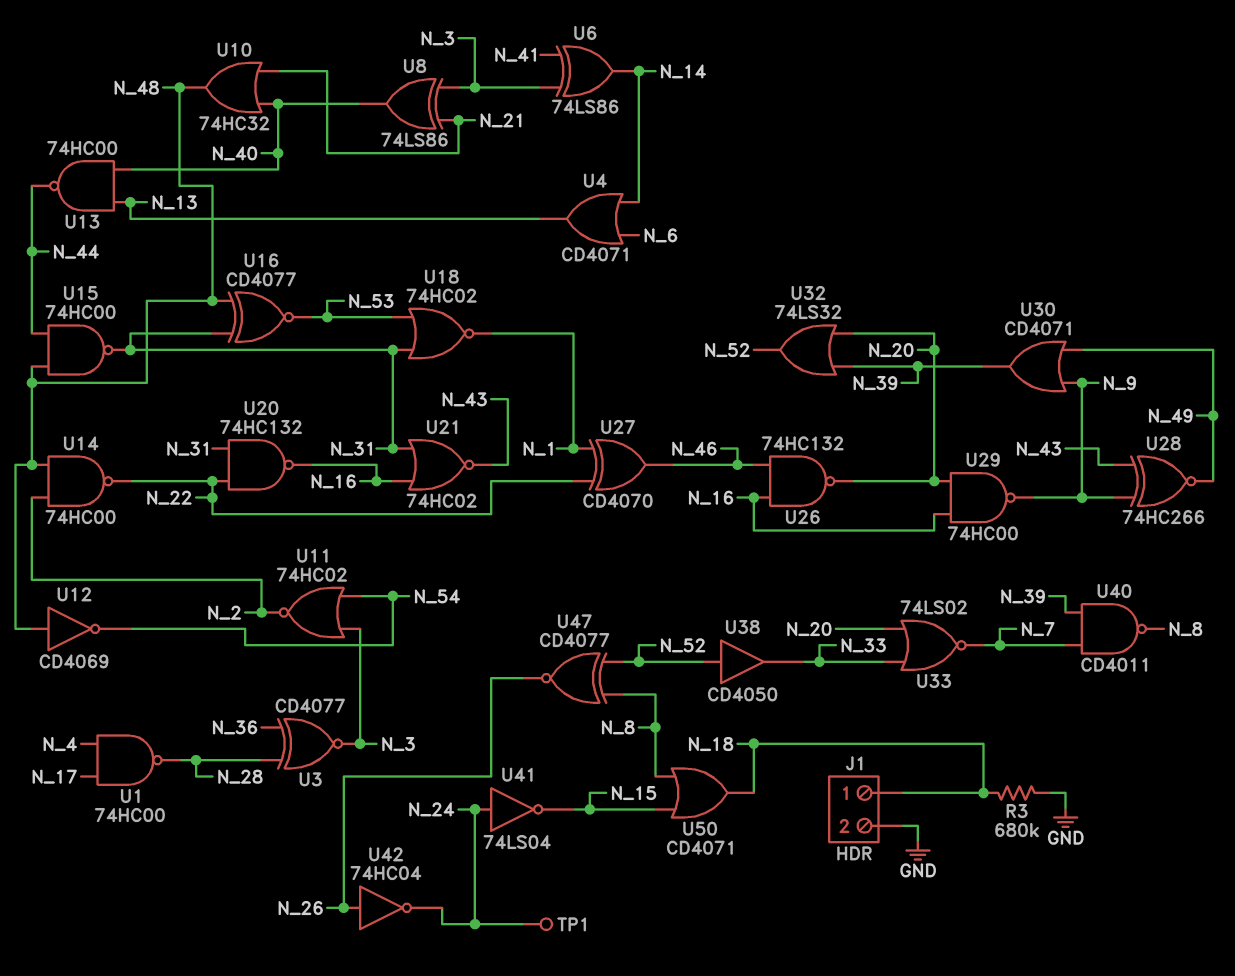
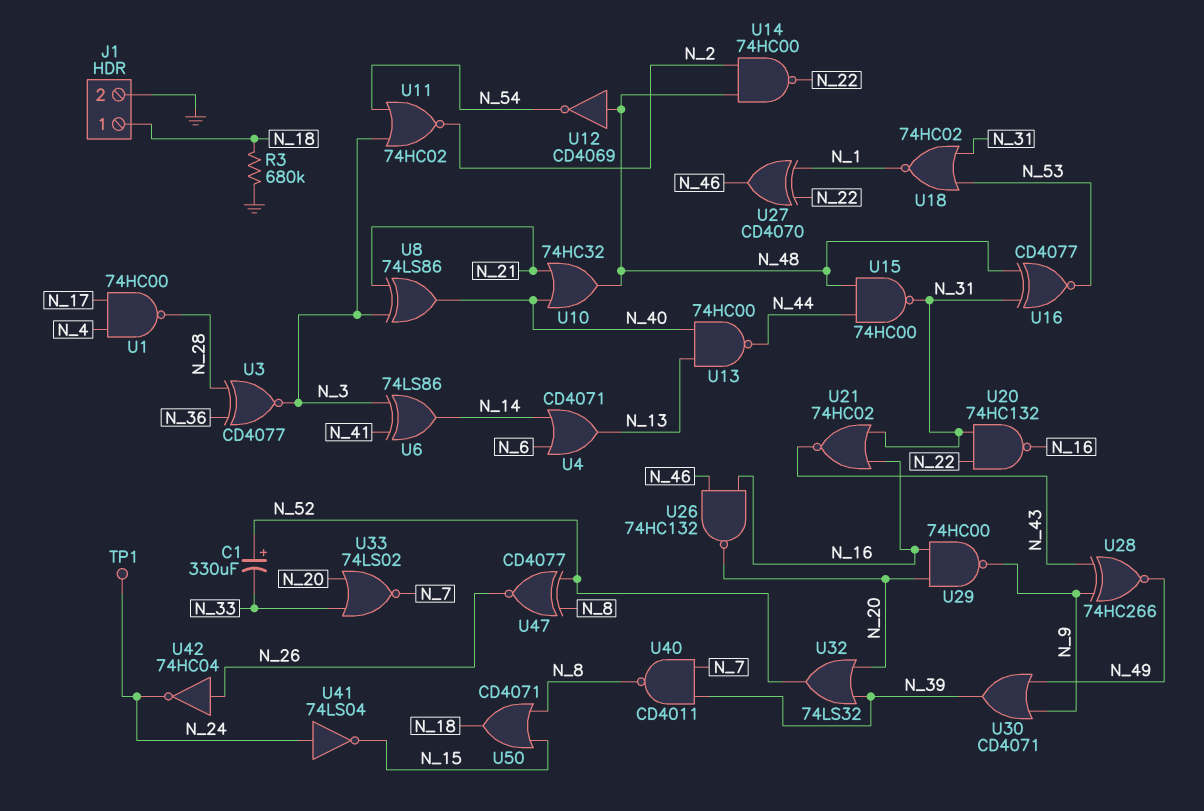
C1: none -> 330uF (plus N_52, minus N_33)
U38: buffer CD4050 (in N_52, out N_33) -> none

